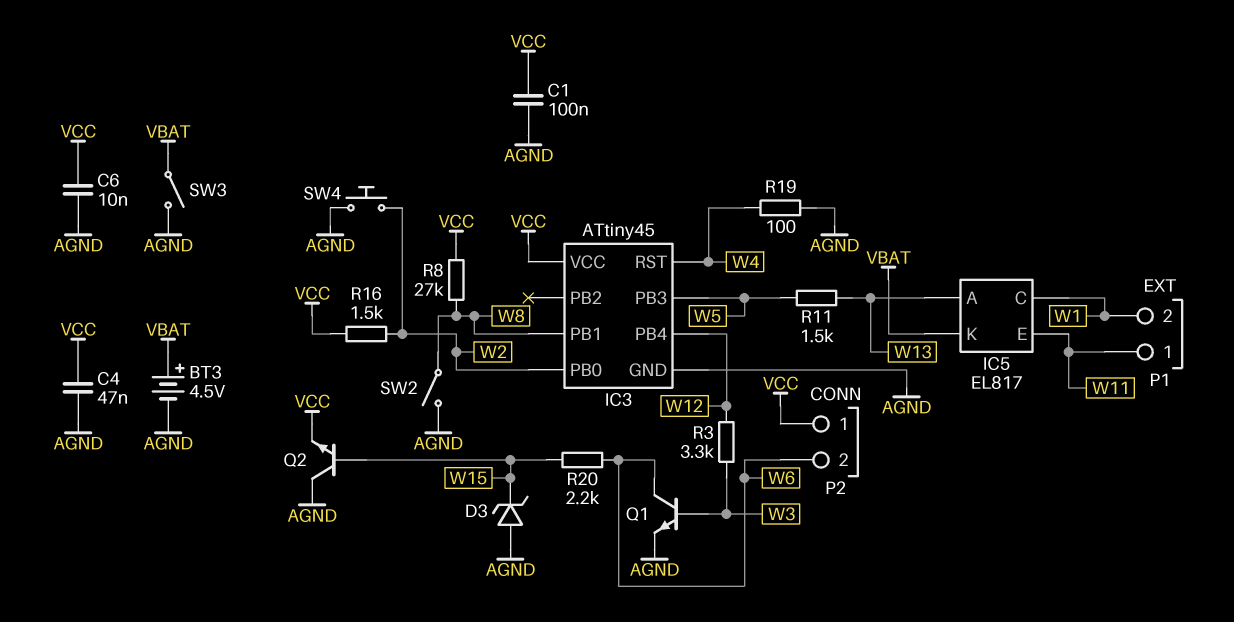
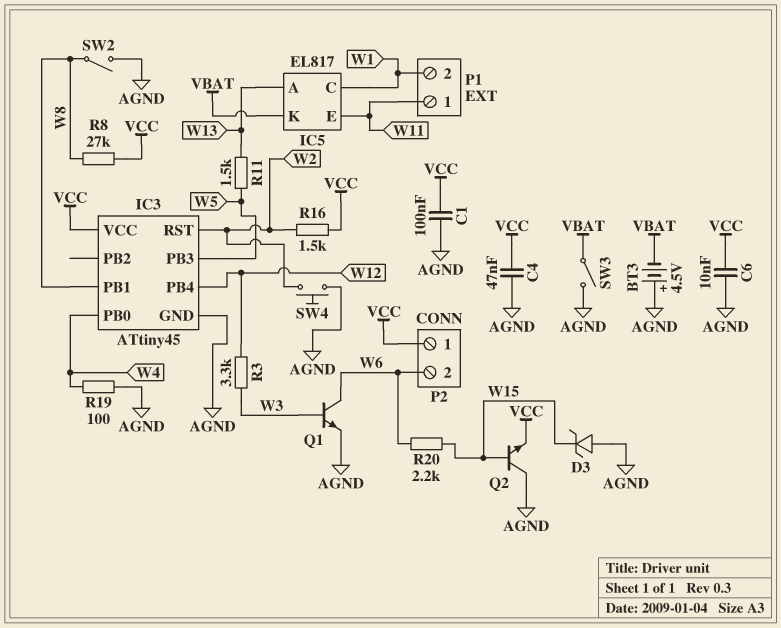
BT3: 4.5V (plus VBAT, minus AGND) -> 4.5V (plus AGND, minus VBAT)
IC3 pin PB0: W2 -> W4
IC3 pin RST: W4 -> W2

